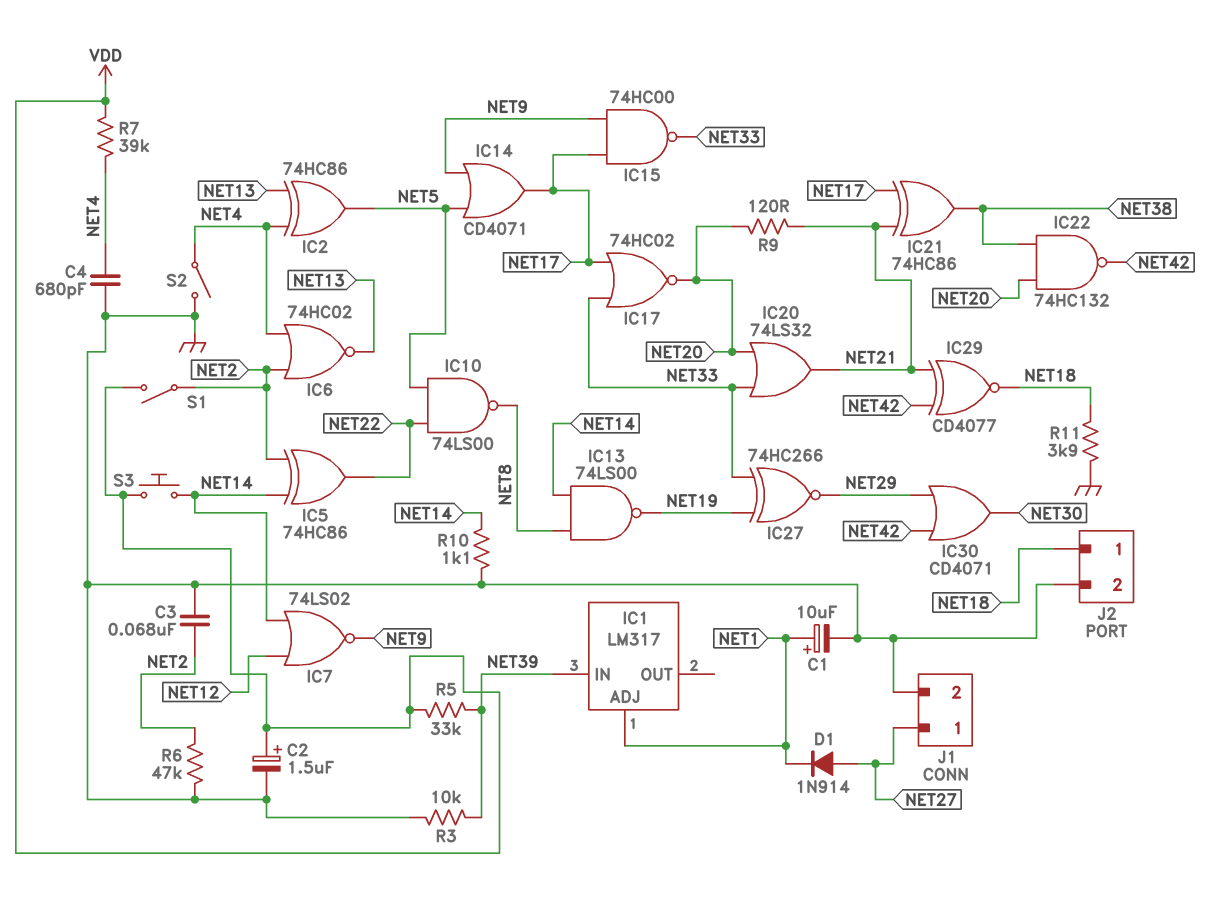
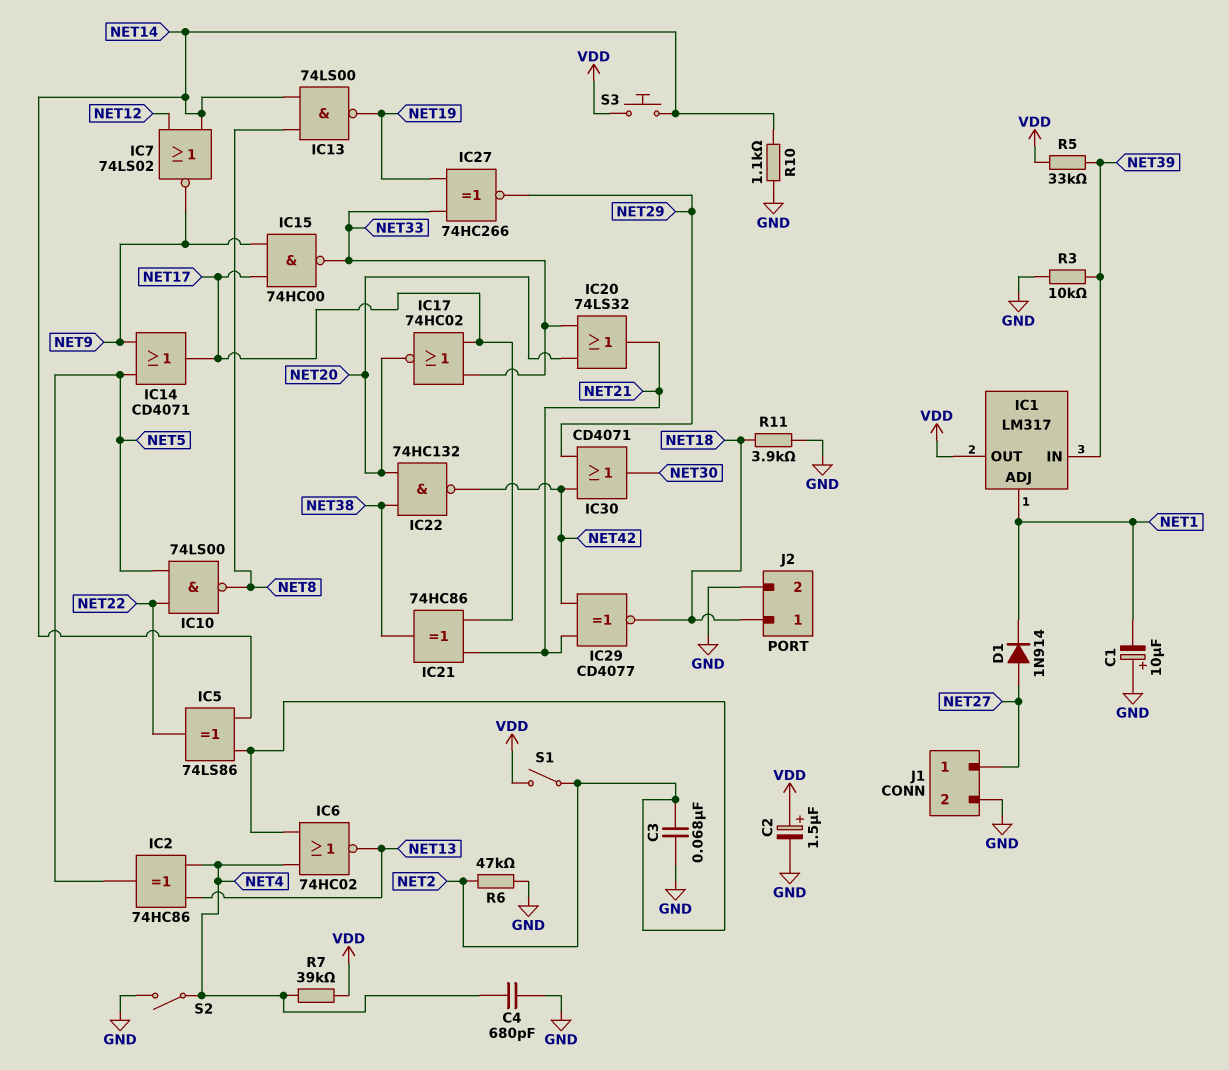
C1: 10uF (plus NET1, minus GND) -> 10uF (plus GND, minus NET1)
IC1 pin OUT: none -> VDD
IC5: XOR 74HC86 (in NET2, in NET14, out NET22) -> XOR 74LS86 (in NET2, in NET14, out NET22)
R9: 120 (NET20, NET21) -> none

